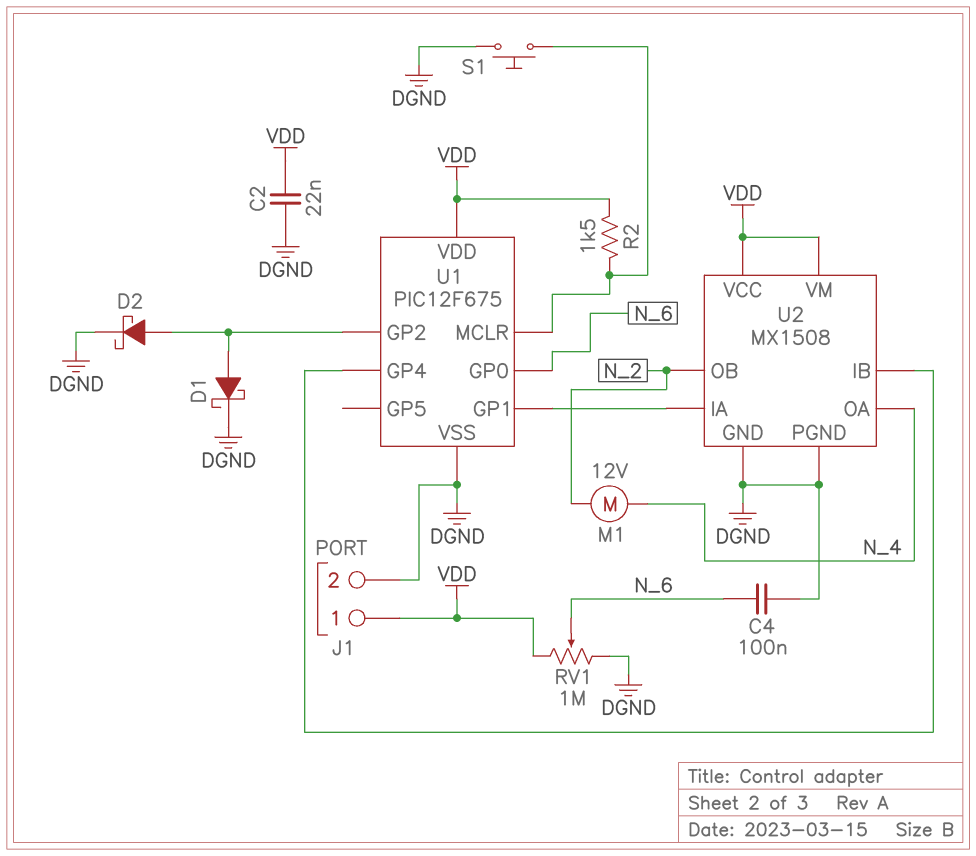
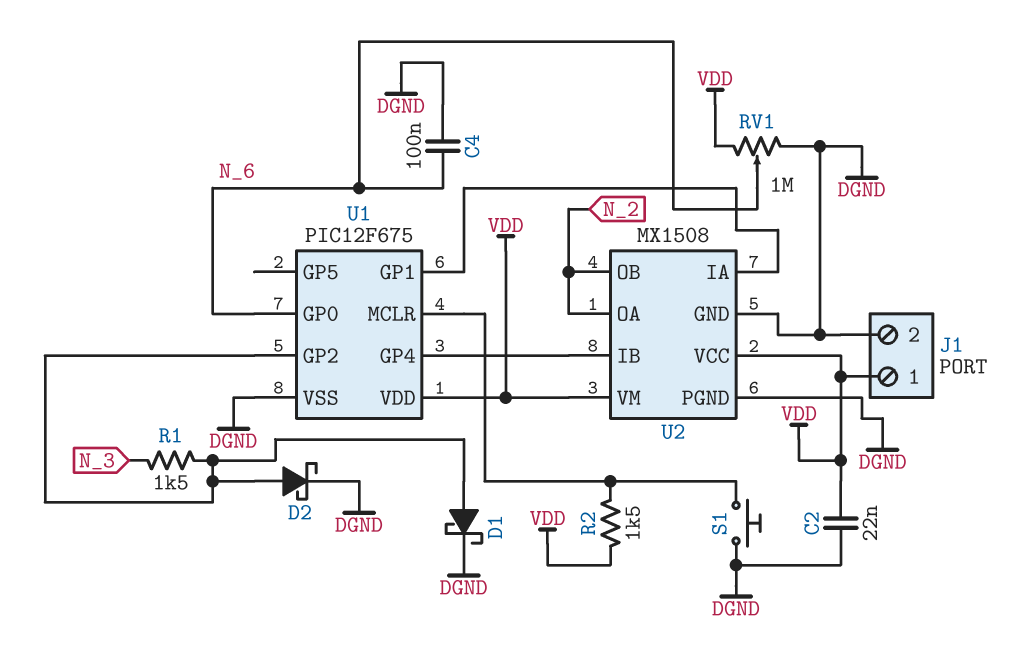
M1: motor 12V (N_2, N_4) -> none
R1: none -> 1.5k (N_3, U1/GP2)
U2 pin OA: N_4 -> N_2

